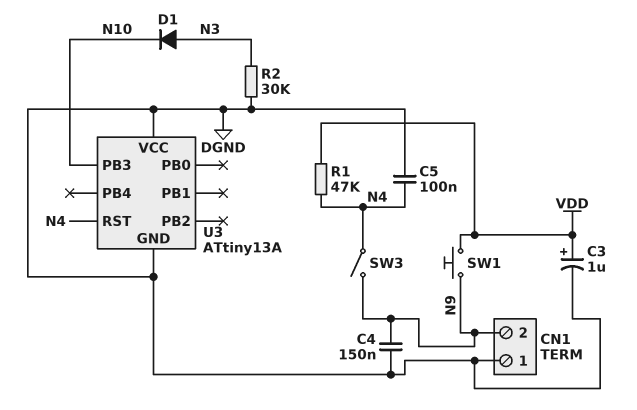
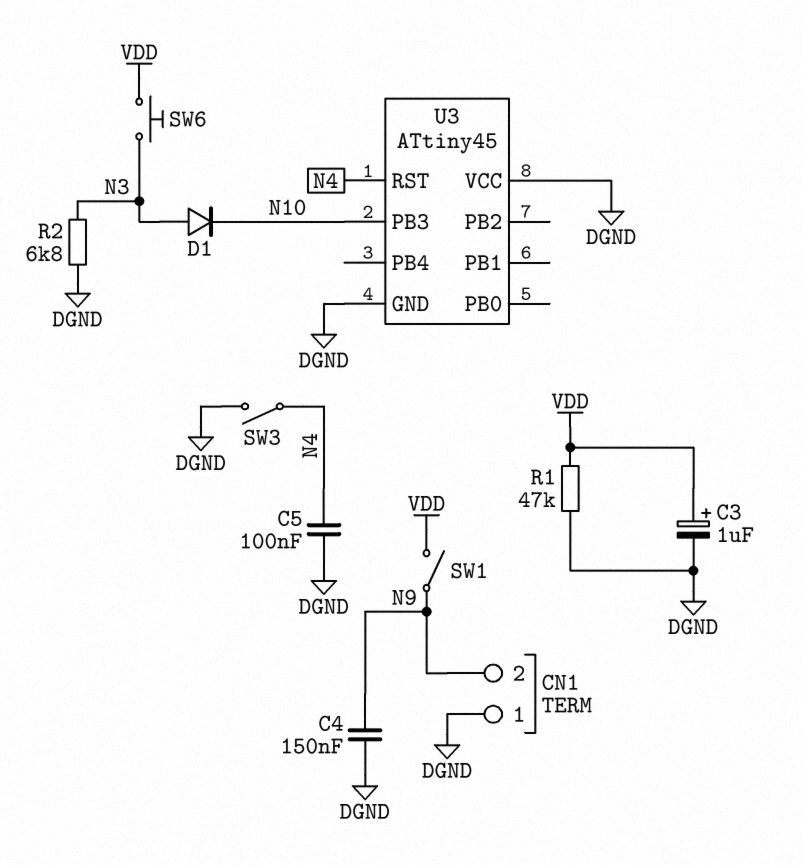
R1: 47k (N4, VDD) -> 47k (DGND, VDD)
R2: 30k (DGND, N3) -> 6.8k (DGND, N3)
SW1: button (N9, VDD) -> switch (N9, VDD)
SW3: switch (N4, N9) -> switch (DGND, N4)
SW6: none -> button (N3, VDD)
U3: ATtiny13A -> ATtiny45

